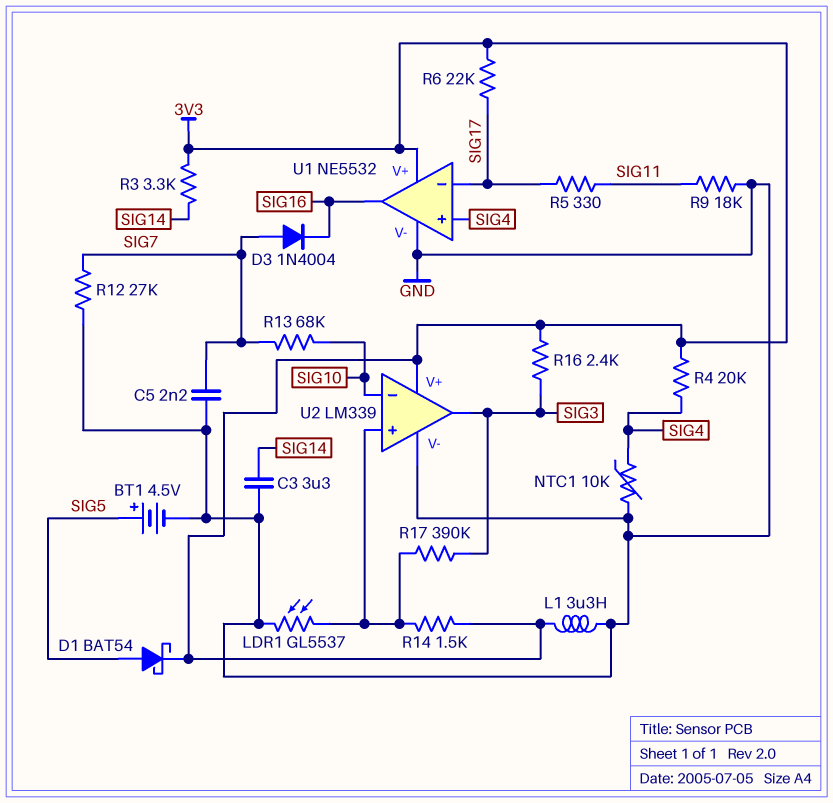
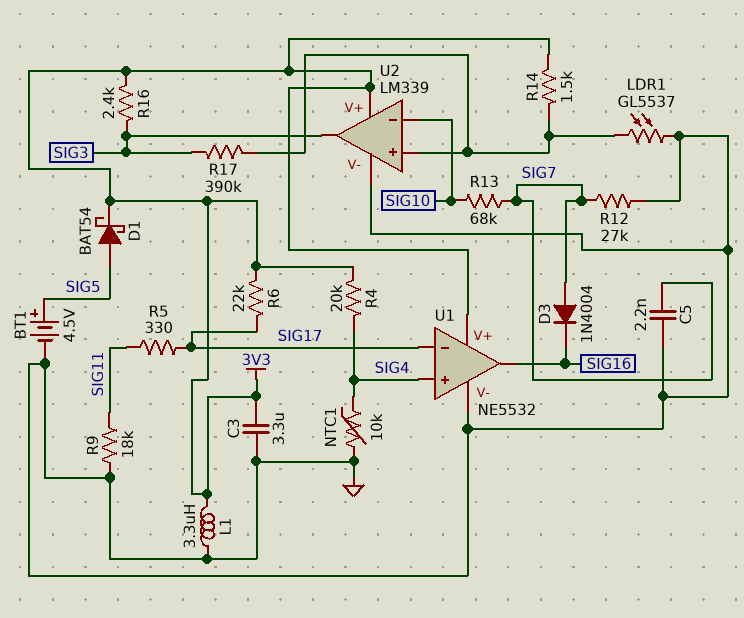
C3: 3.3uF (GND, SIG14) -> 3.3uF (3V3, GND)
R3: 3.3k (3V3, SIG14) -> none

